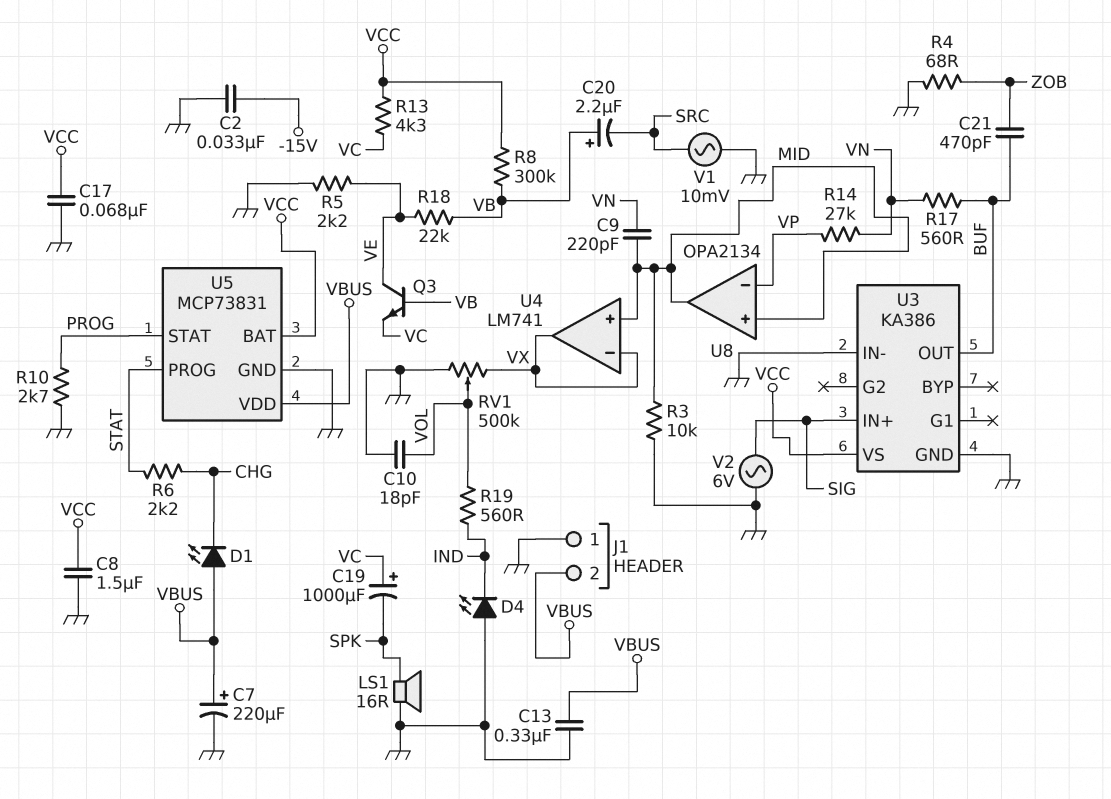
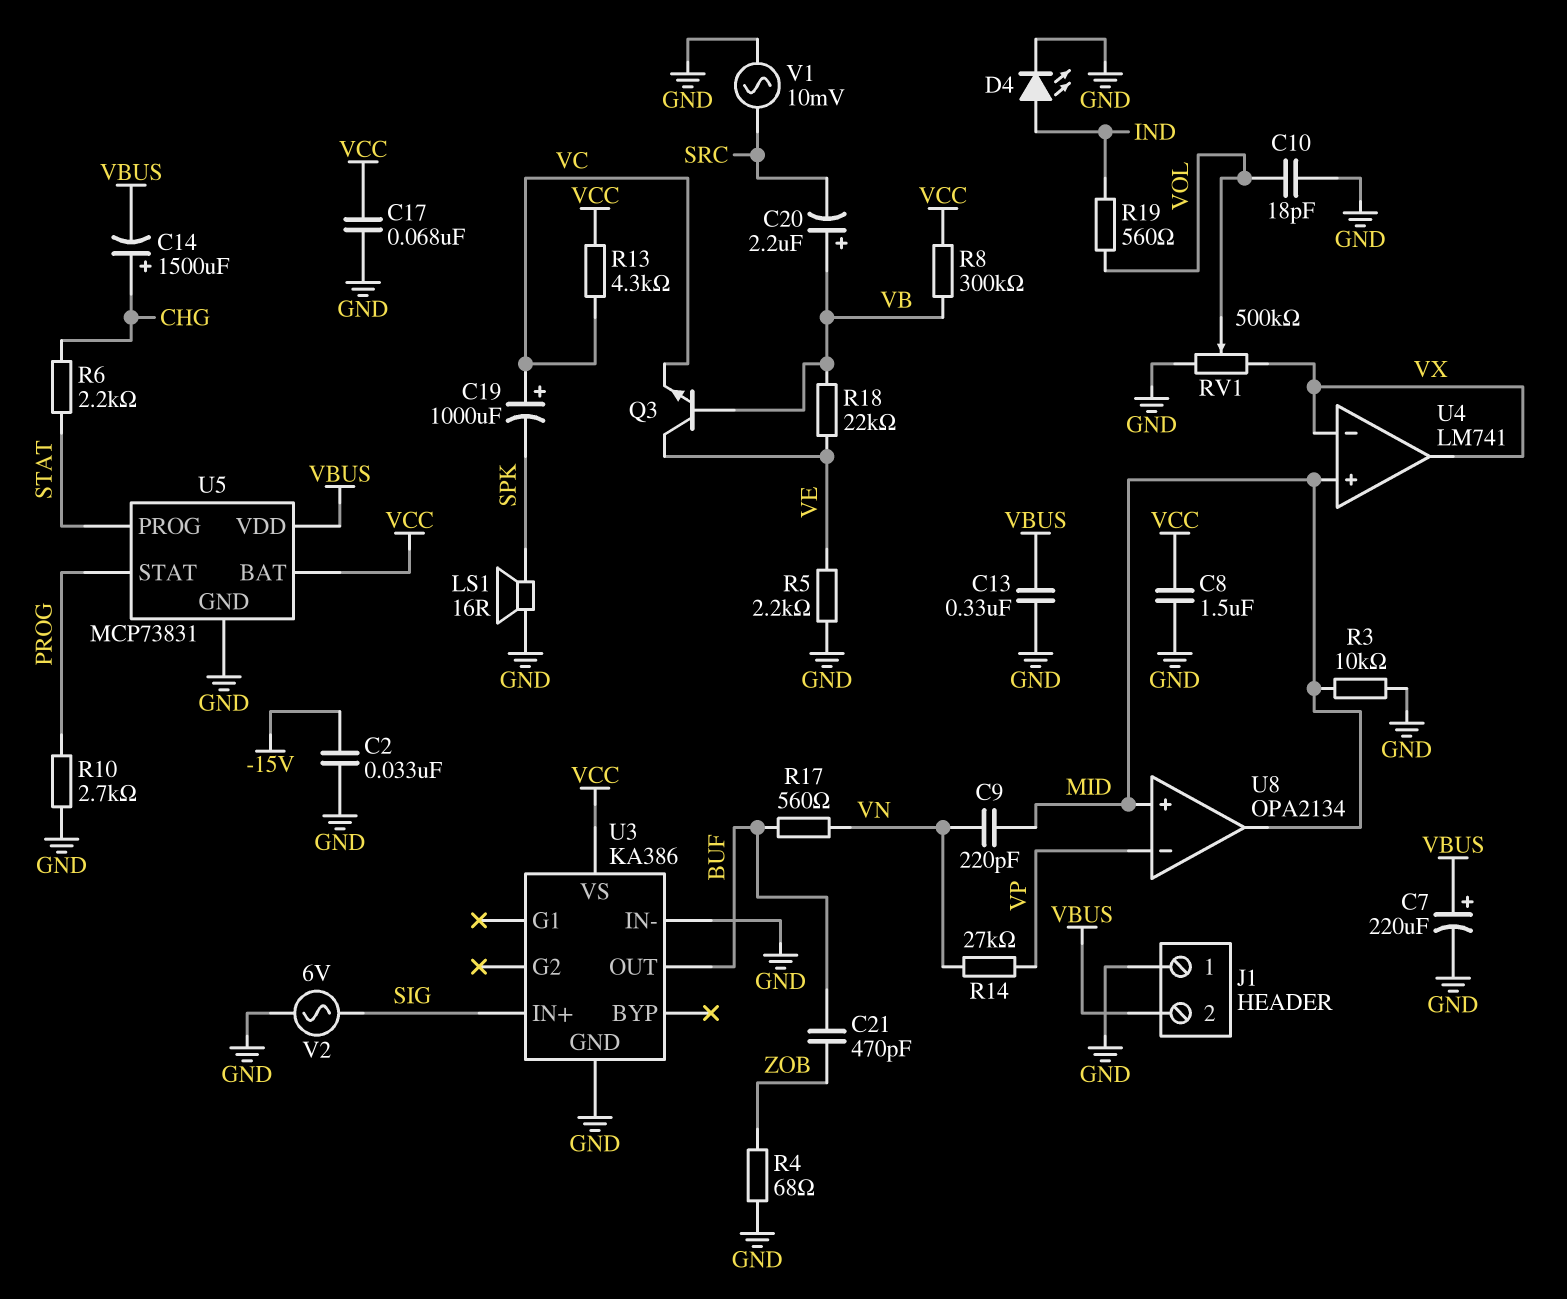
C14: none -> 1500uF (plus CHG, minus VBUS)
D1: LED (A VBUS, K CHG) -> none
D4: LED (A GND, K IND) -> LED (A IND, K GND)

